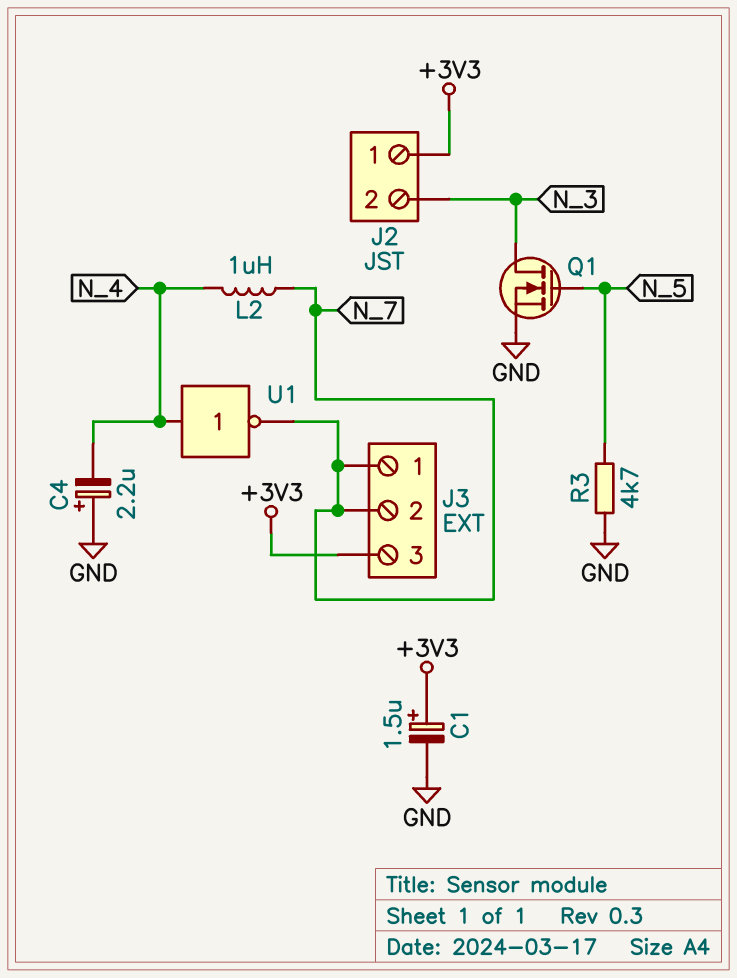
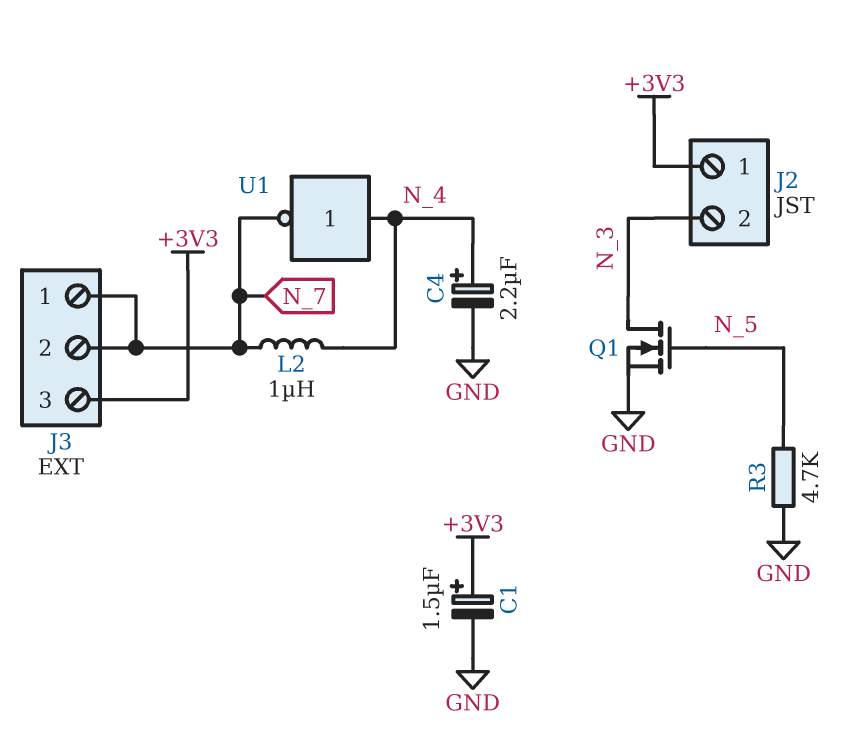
C4: 2.2uF (plus GND, minus N_4) -> 2.2uF (plus N_4, minus GND)

